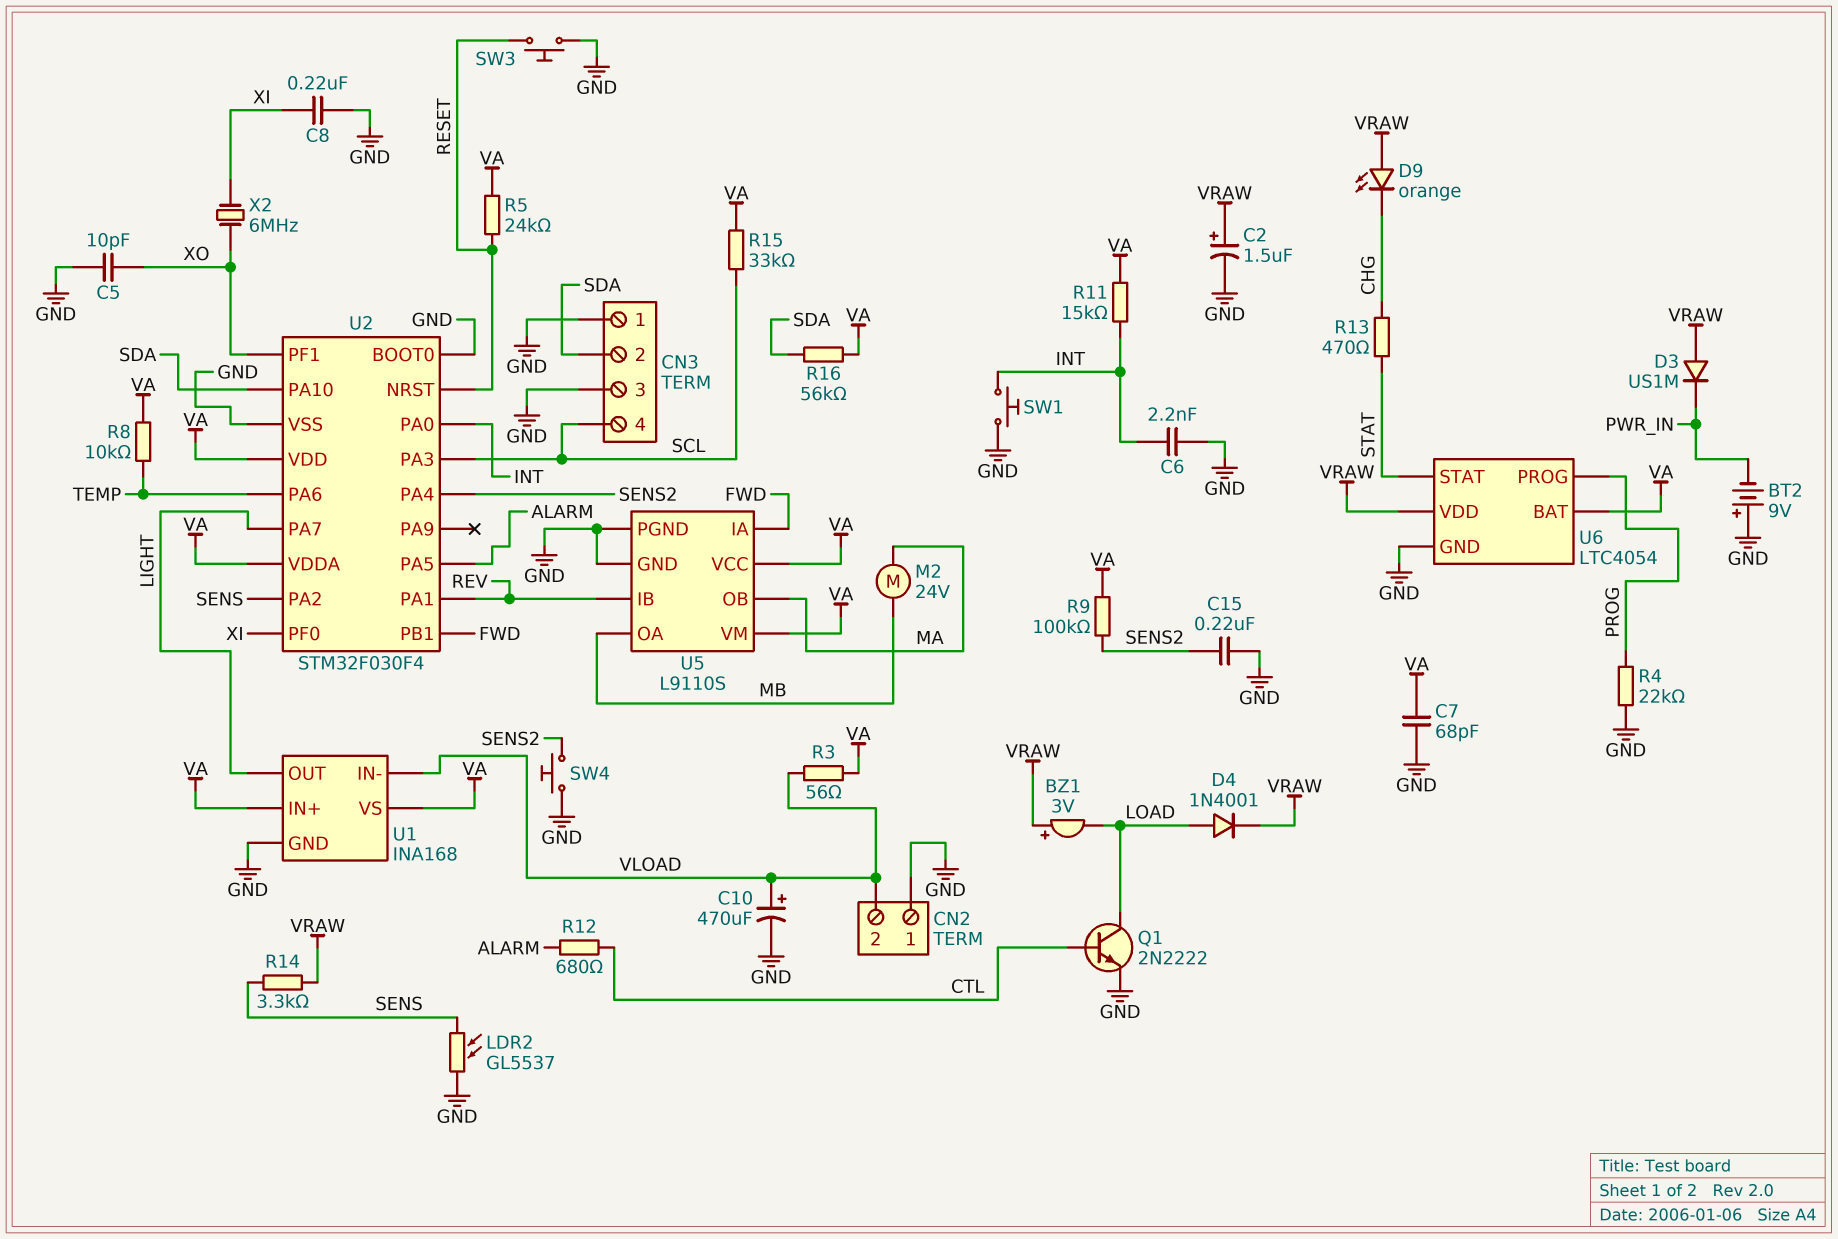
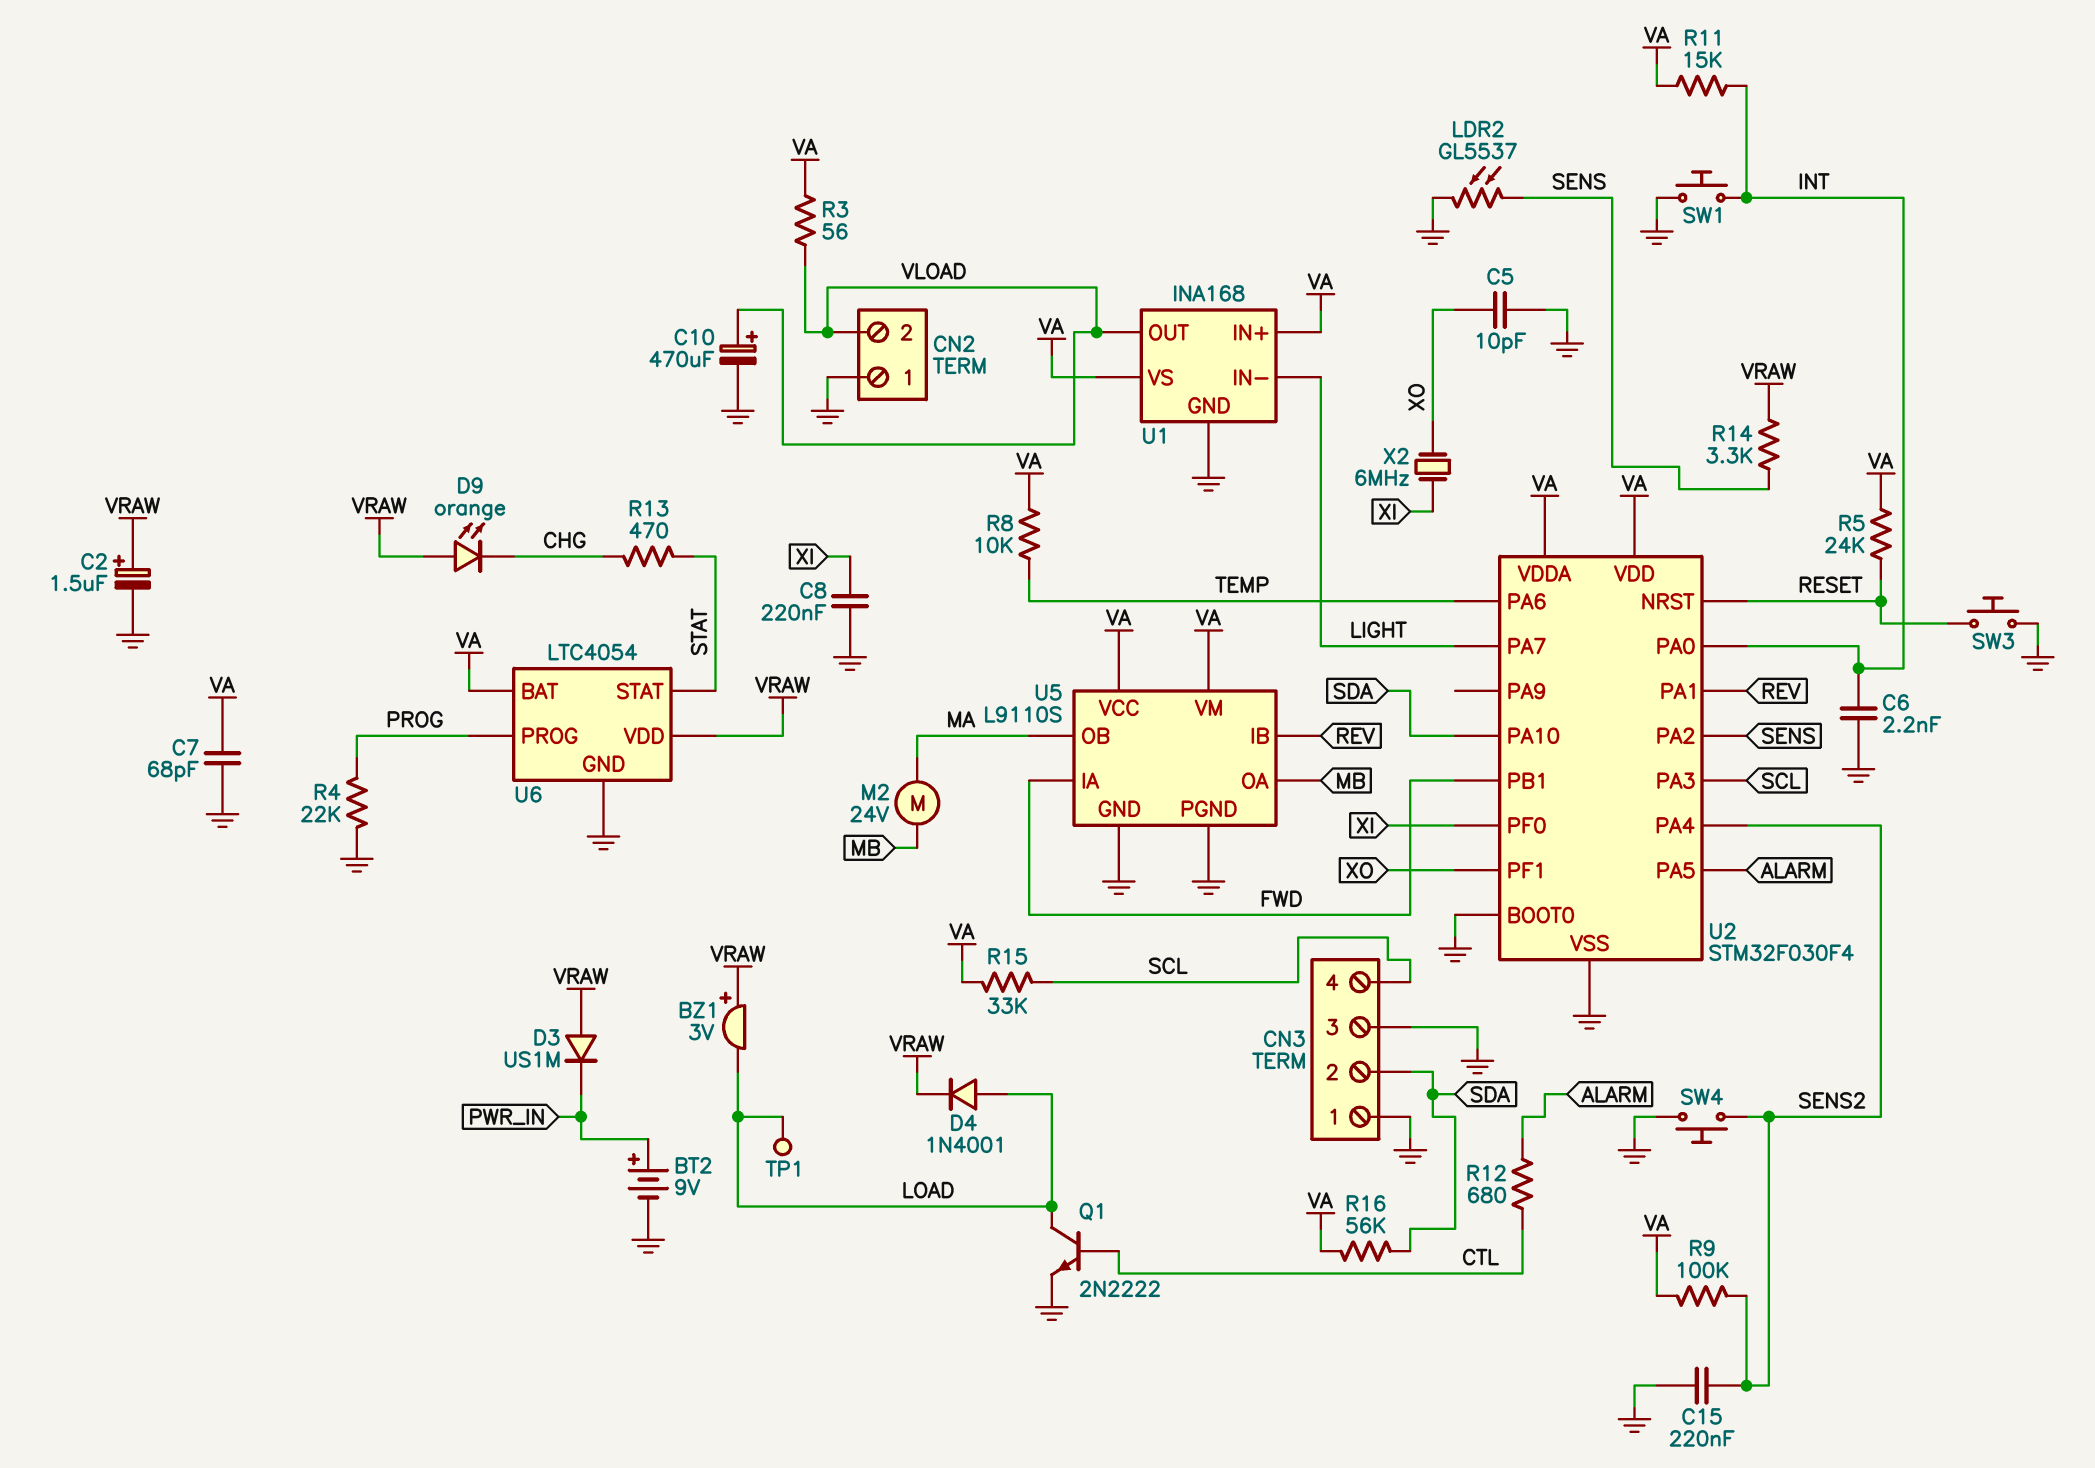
BT2: 9V (plus GND, minus PWR_IN) -> 9V (plus PWR_IN, minus GND)
TP1: none -> test point (LOAD)
U1 pin IN-: VLOAD -> LIGHT
U1 pin OUT: LIGHT -> VLOAD

